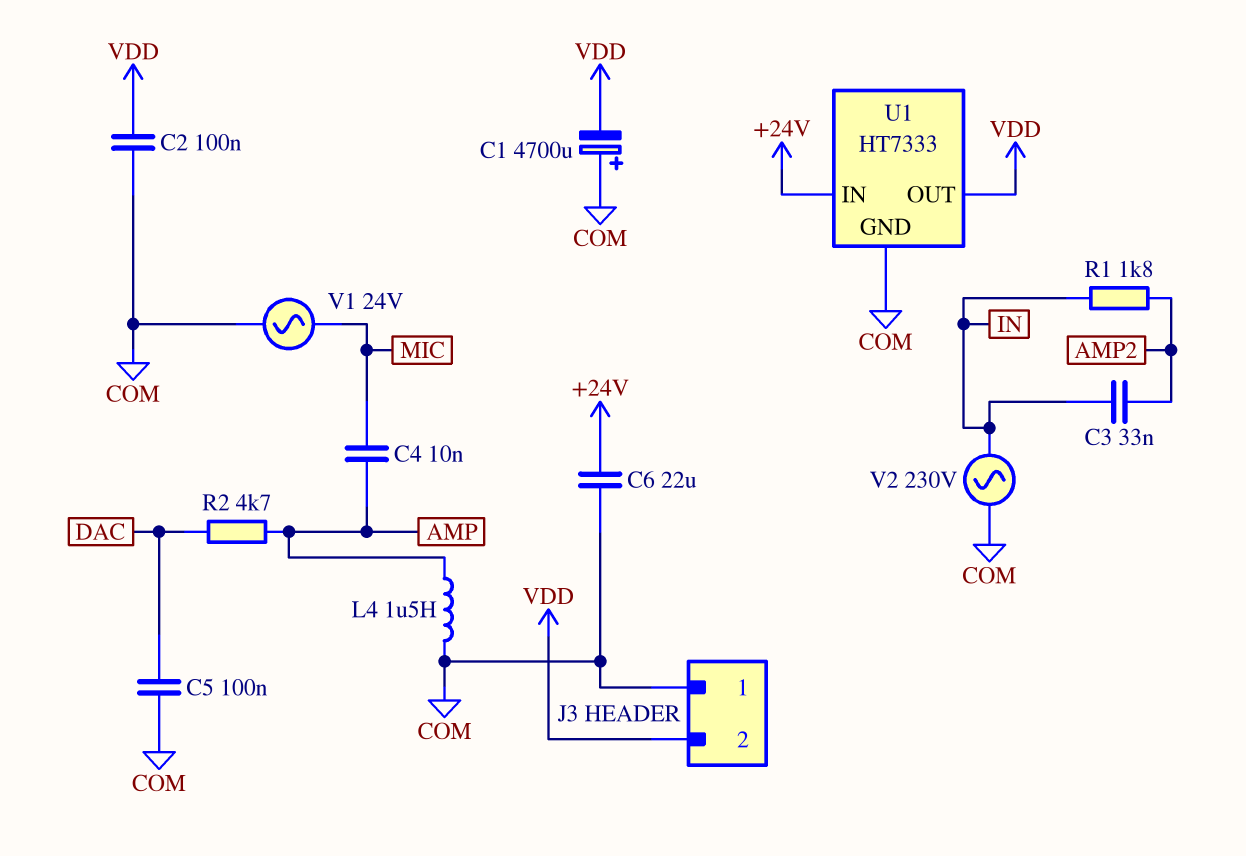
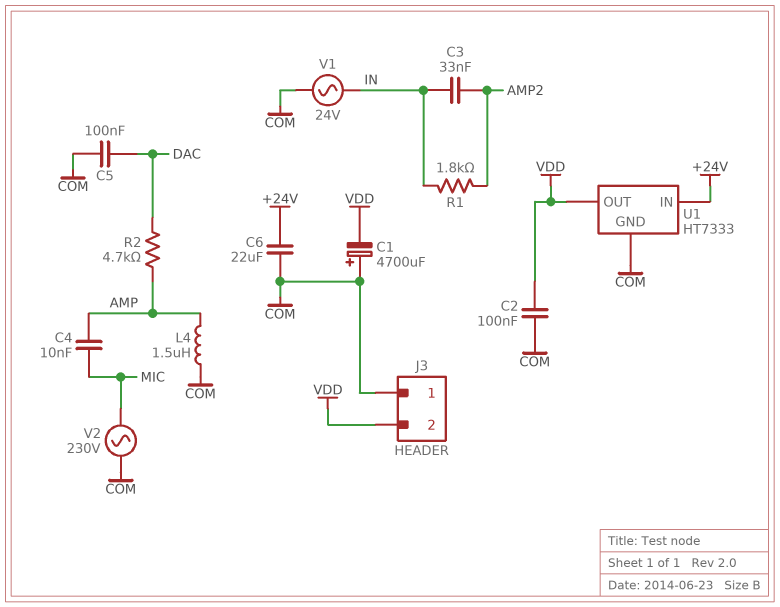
V1: AC 24V (COM, MIC) -> AC 24V (COM, IN)
V2: AC 230V (COM, IN) -> AC 230V (COM, MIC)

